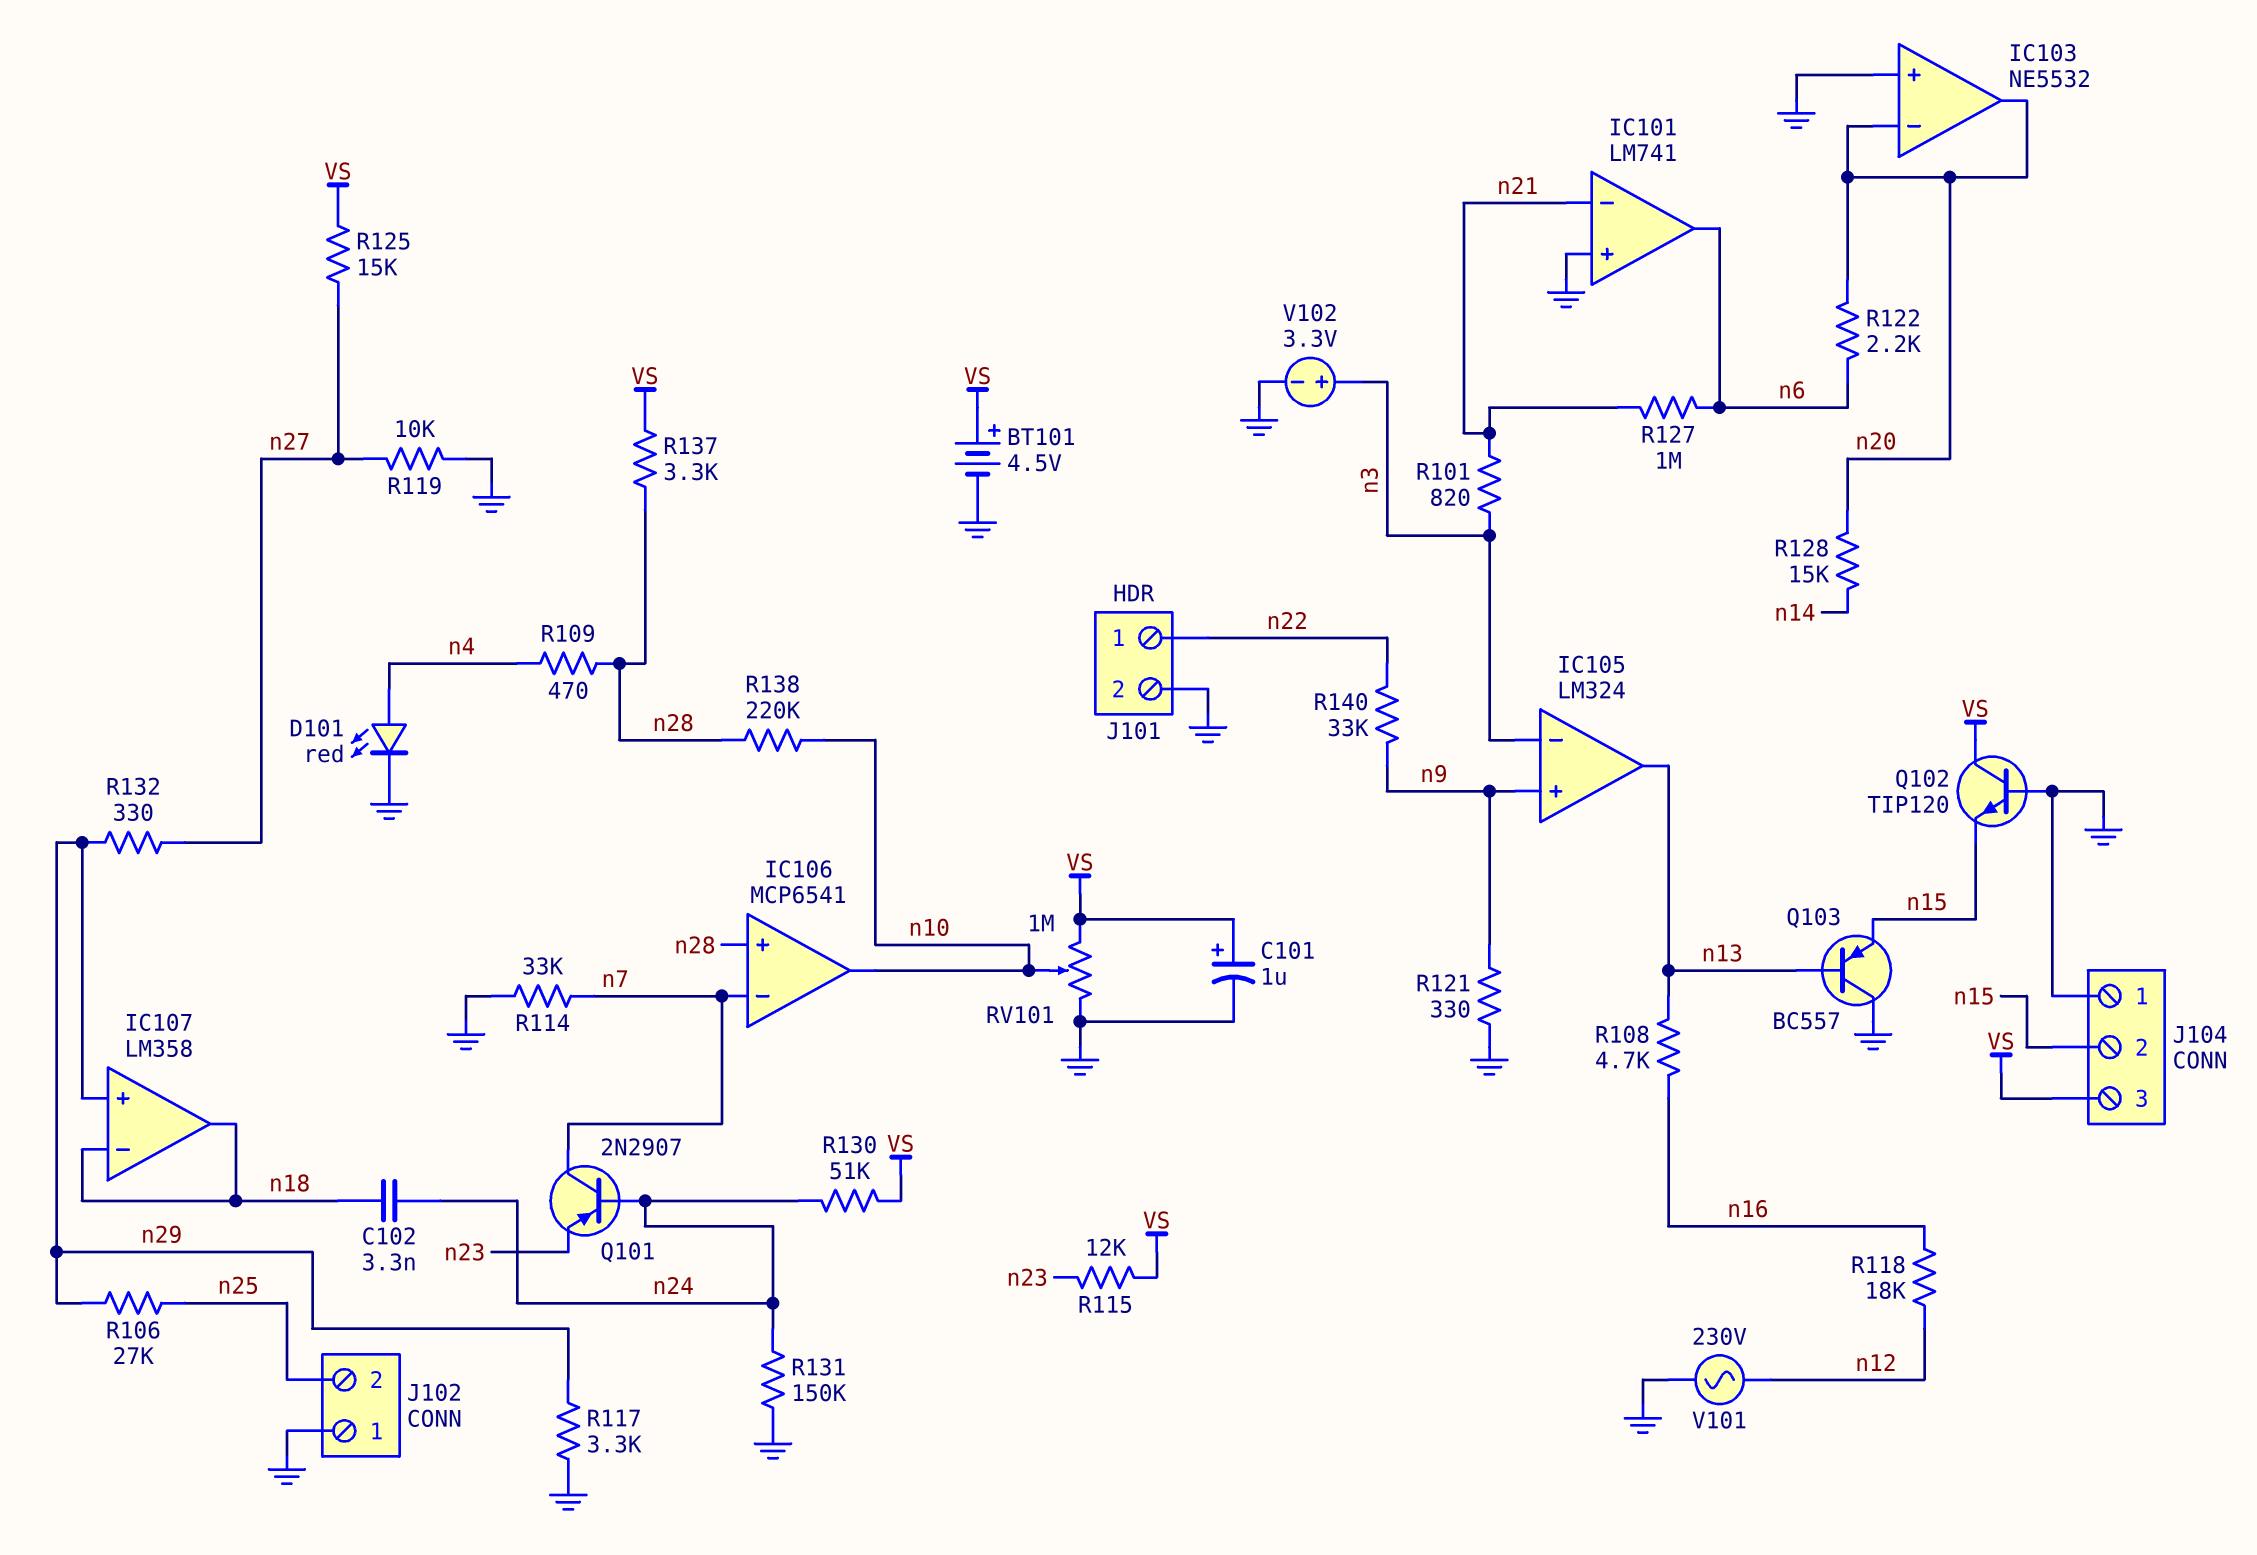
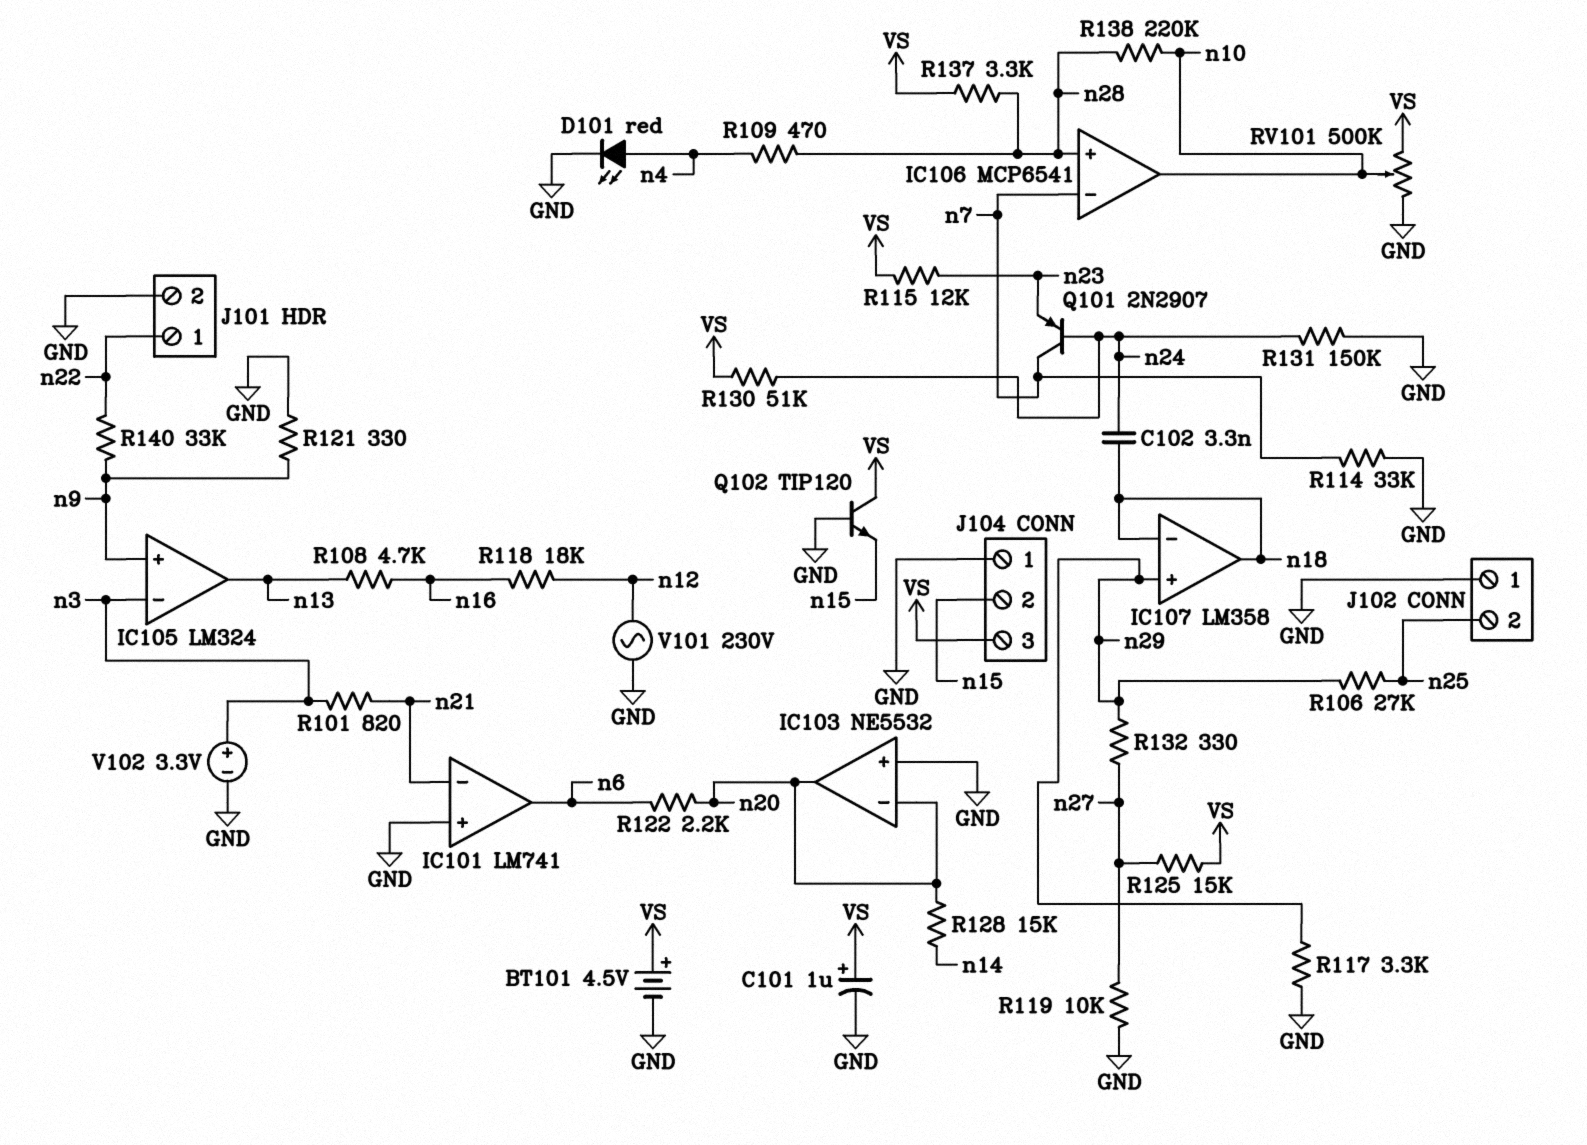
Q103: PNP BC557 (B n13, C GND, E n15) -> none
R127: 1M (n6, n21) -> none
RV101: 1M (GND, VS, wiper n10) -> 500k (GND, VS, wiper n10)

